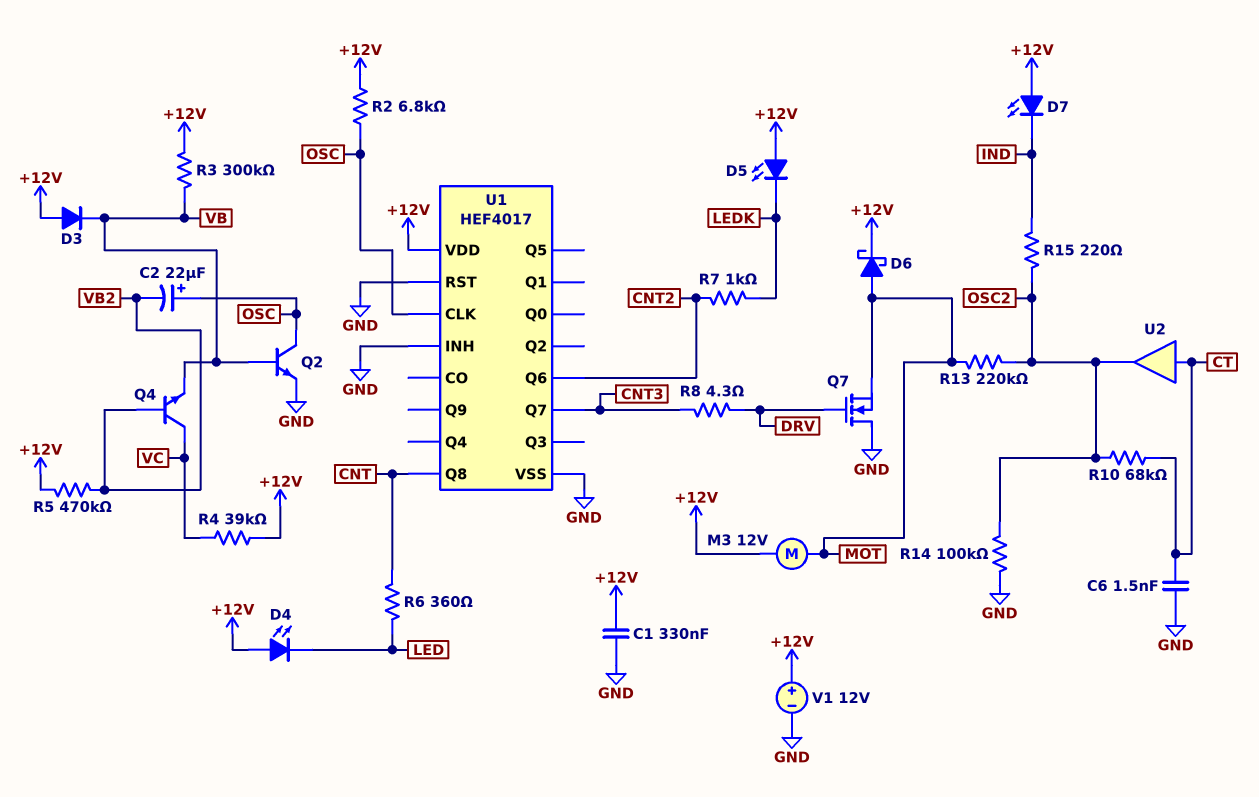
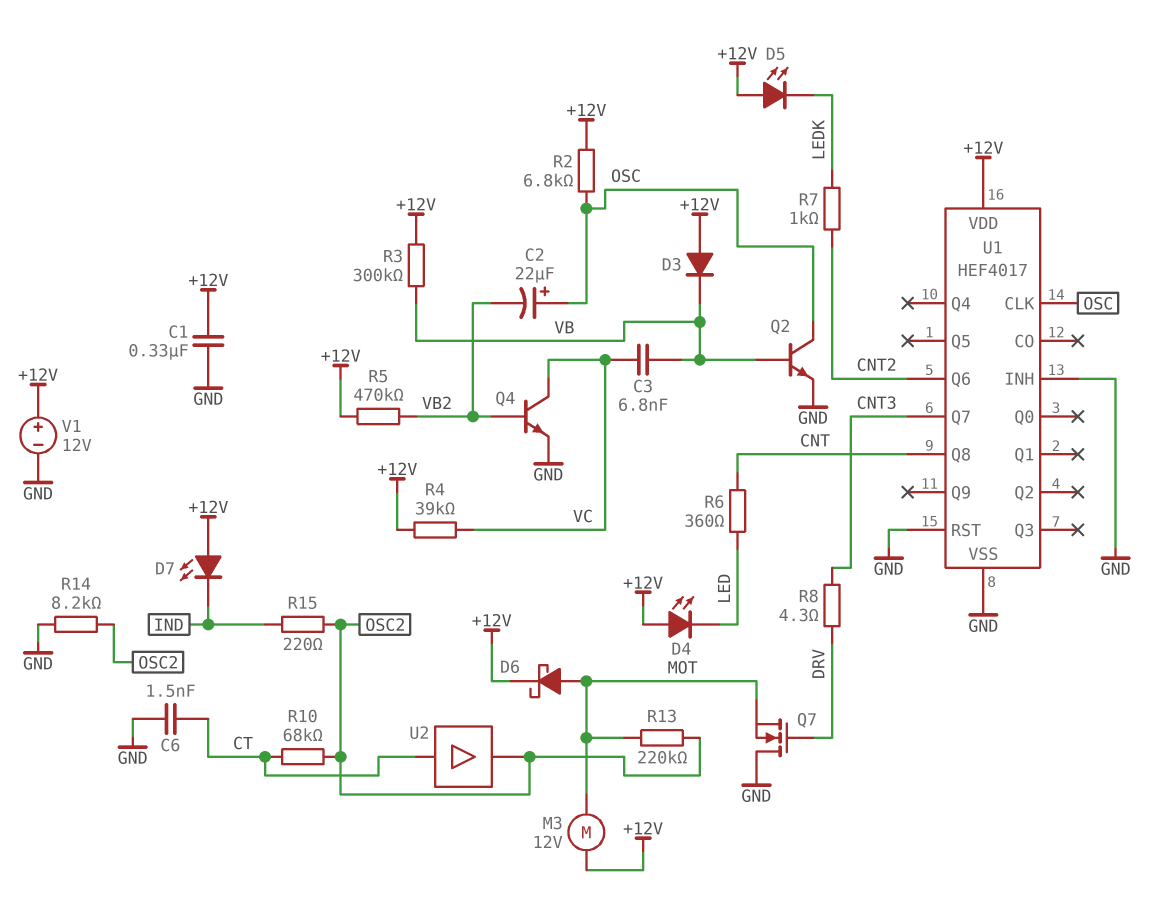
C3: none -> 6.8nF (VB, VC)
Q4: NPN (B VB2, C VC, E VB) -> NPN (B VB2, C VC, E GND)
R14: 100k (GND, OSC2) -> 8.2k (GND, OSC2)

